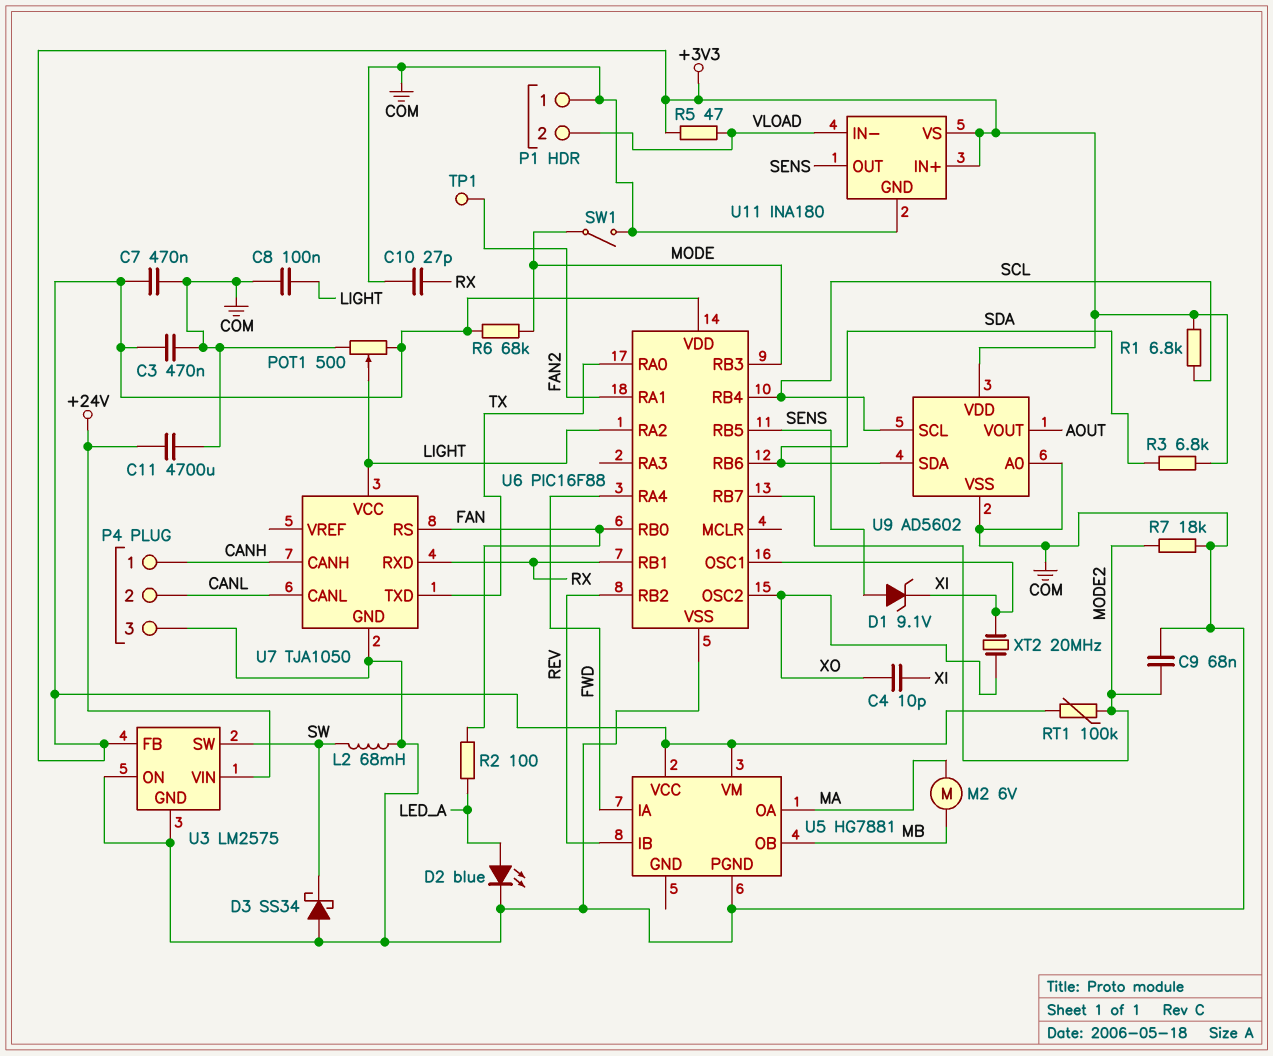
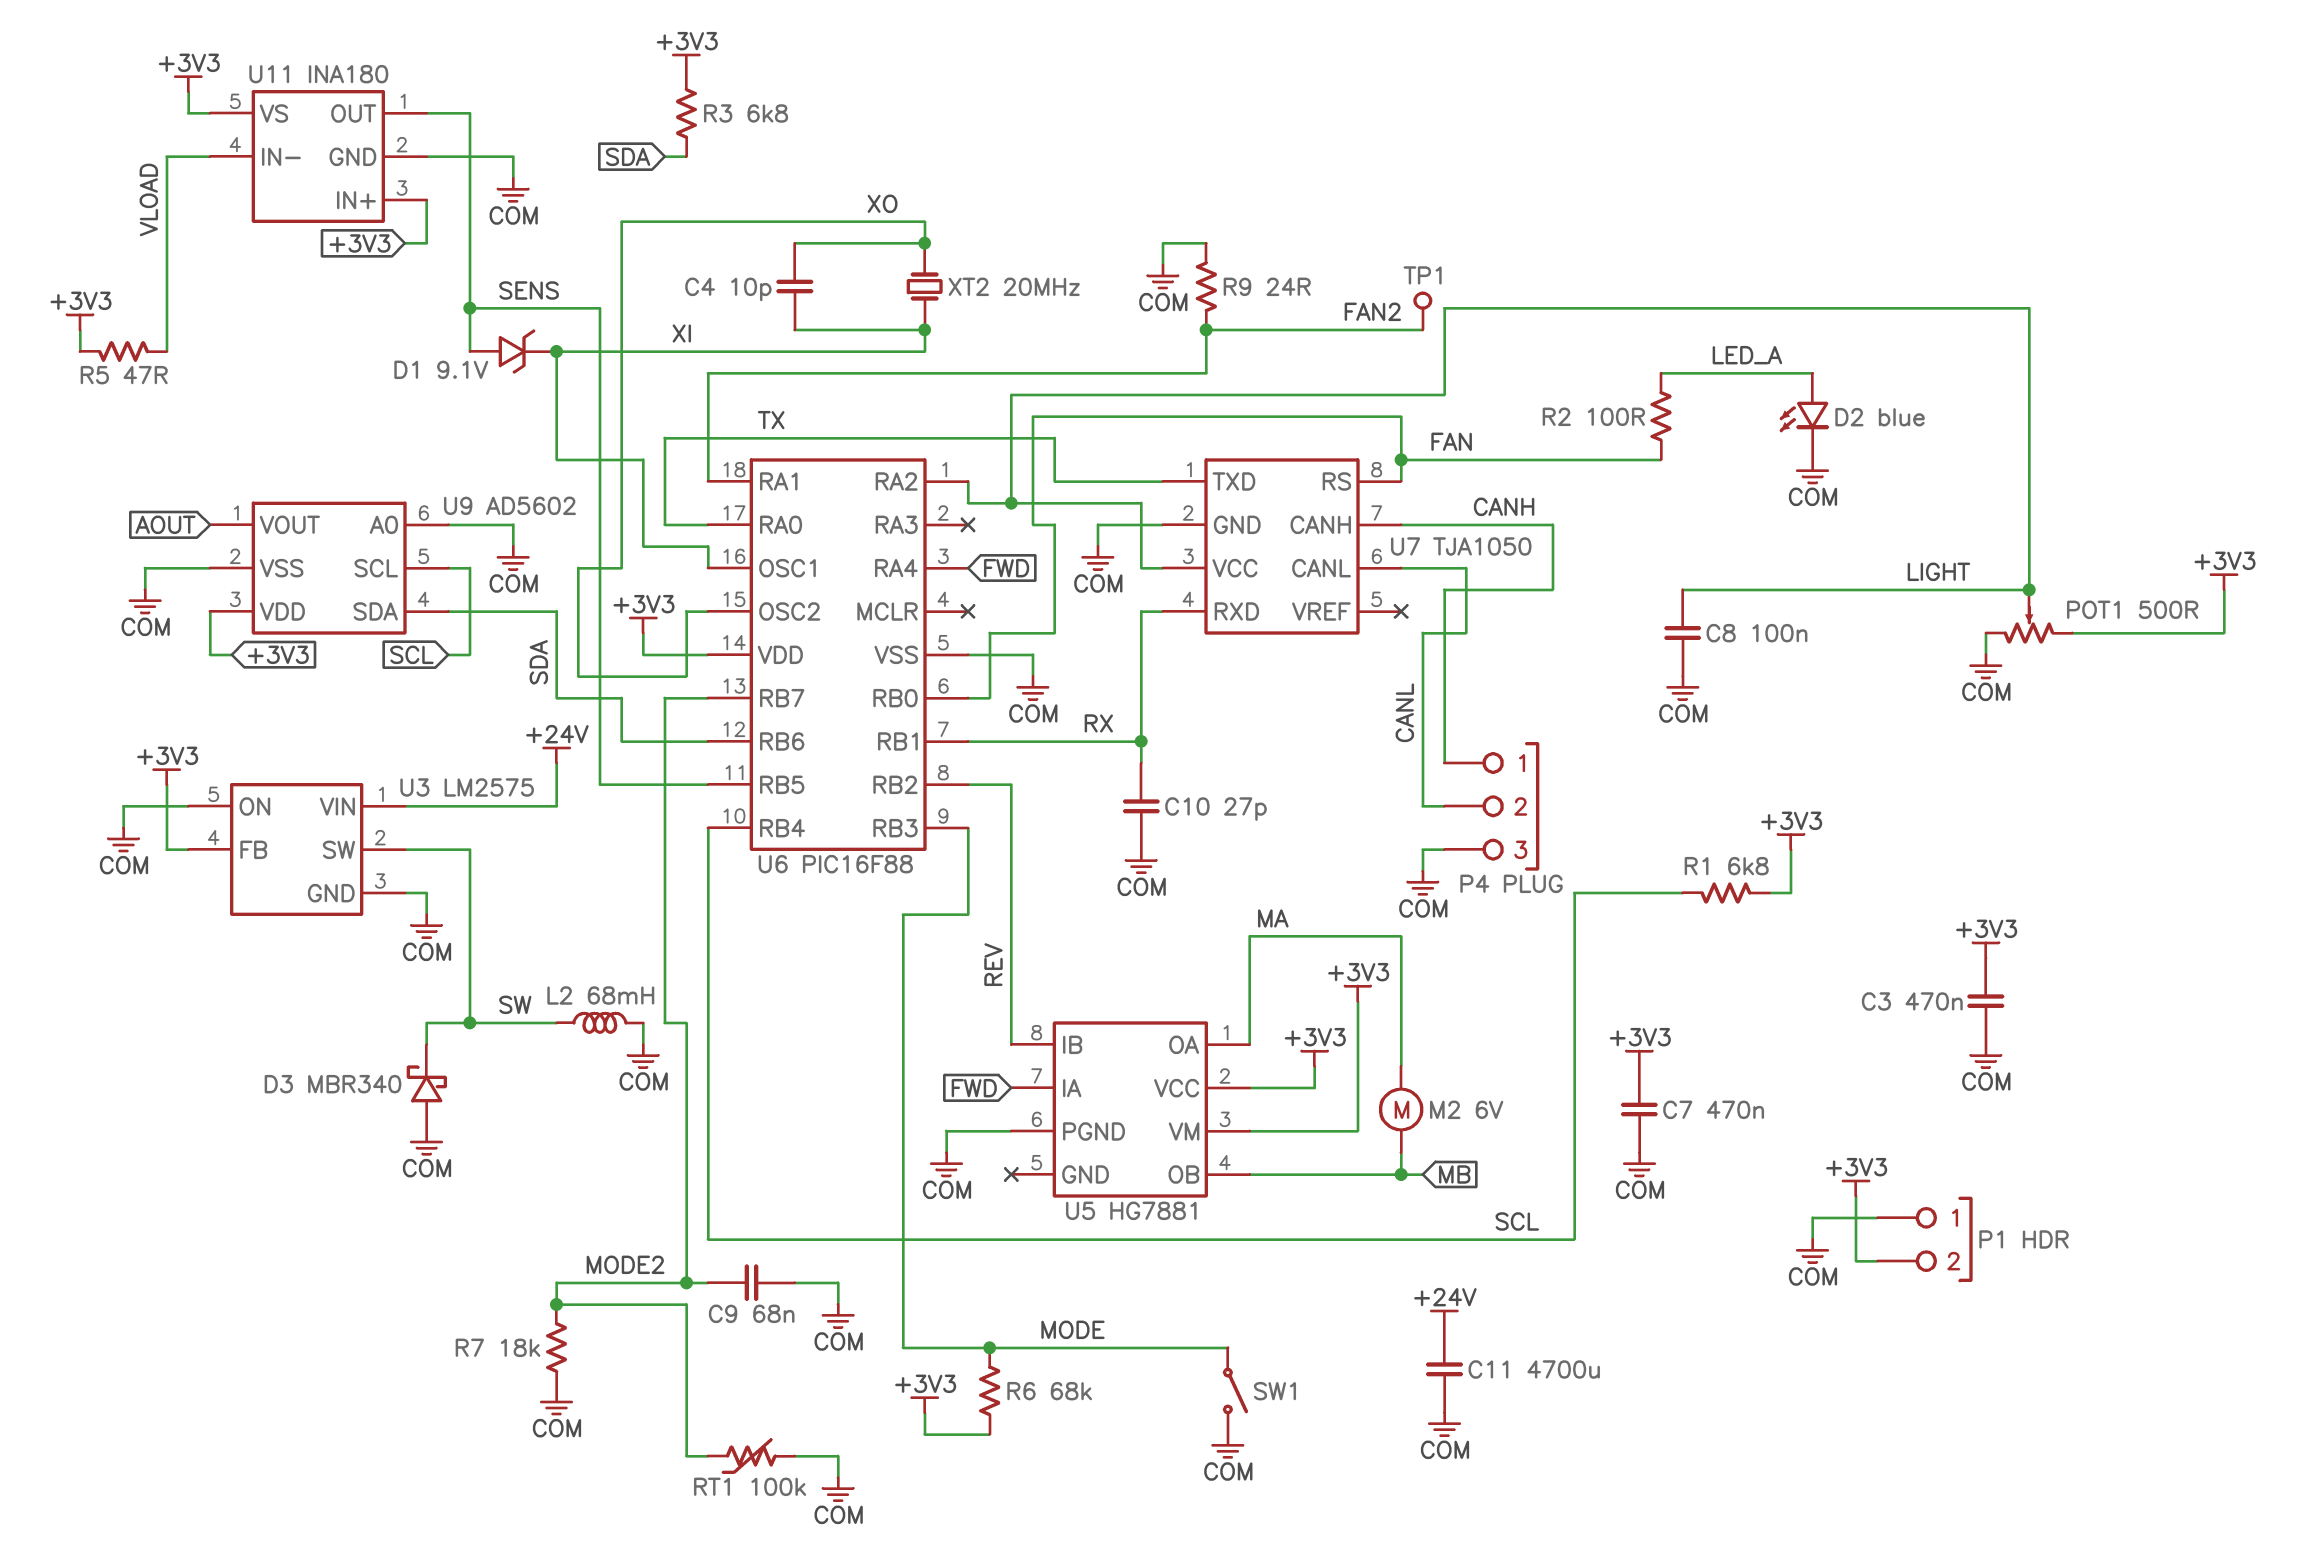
D3: schottky SS34 (A COM, K SW) -> schottky MBR340 (A COM, K SW)
P1 pin 2: VLOAD -> +3V3
R9: none -> 24 (COM, FAN2)
RT1: 100k (+3V3, MODE2) -> 100k (COM, MODE2)

